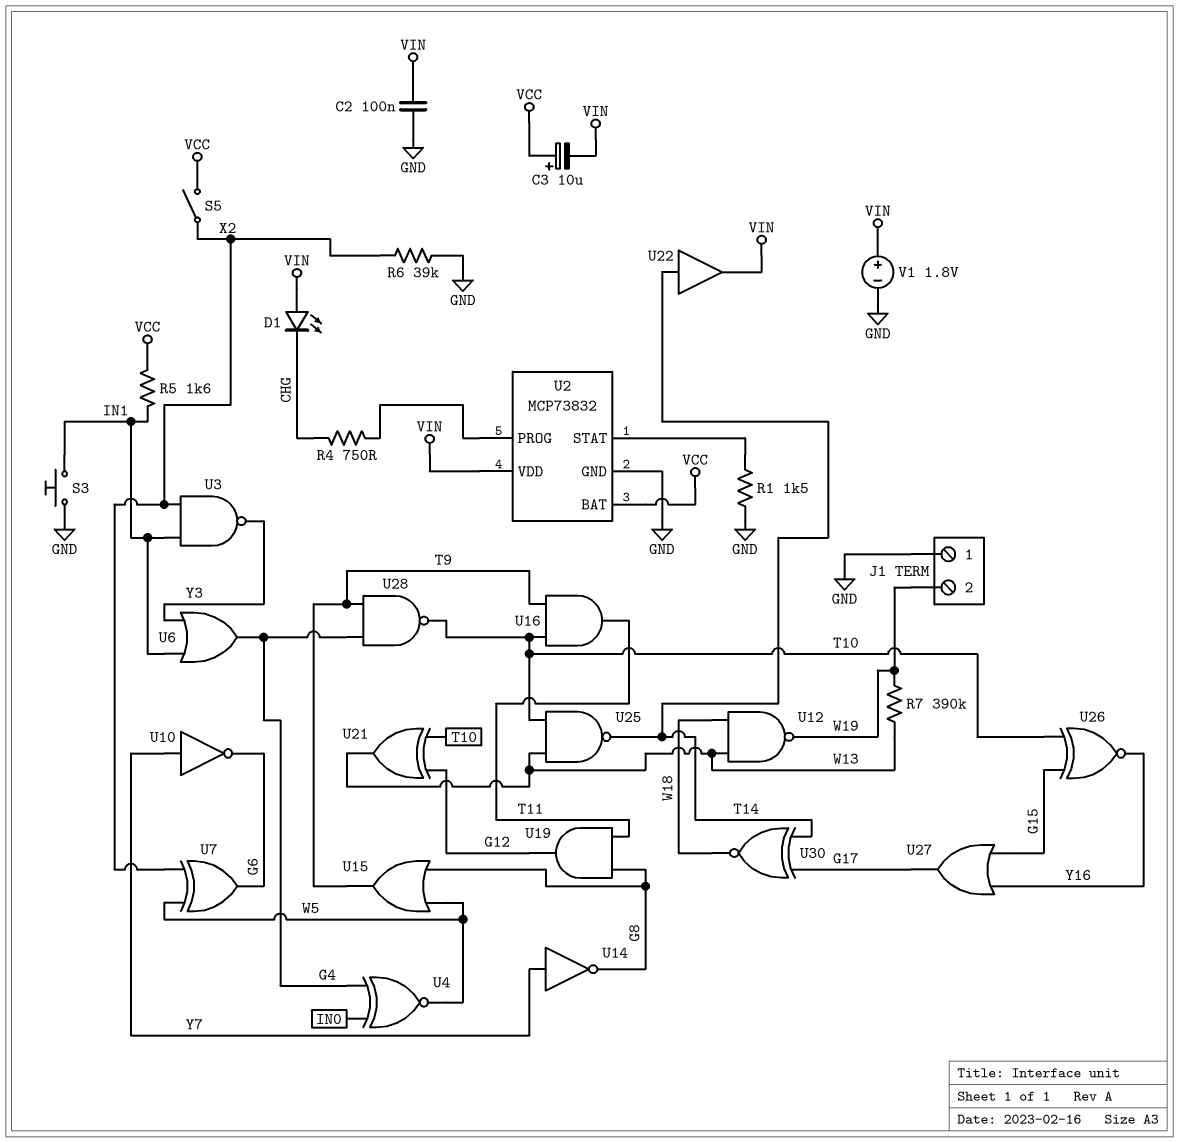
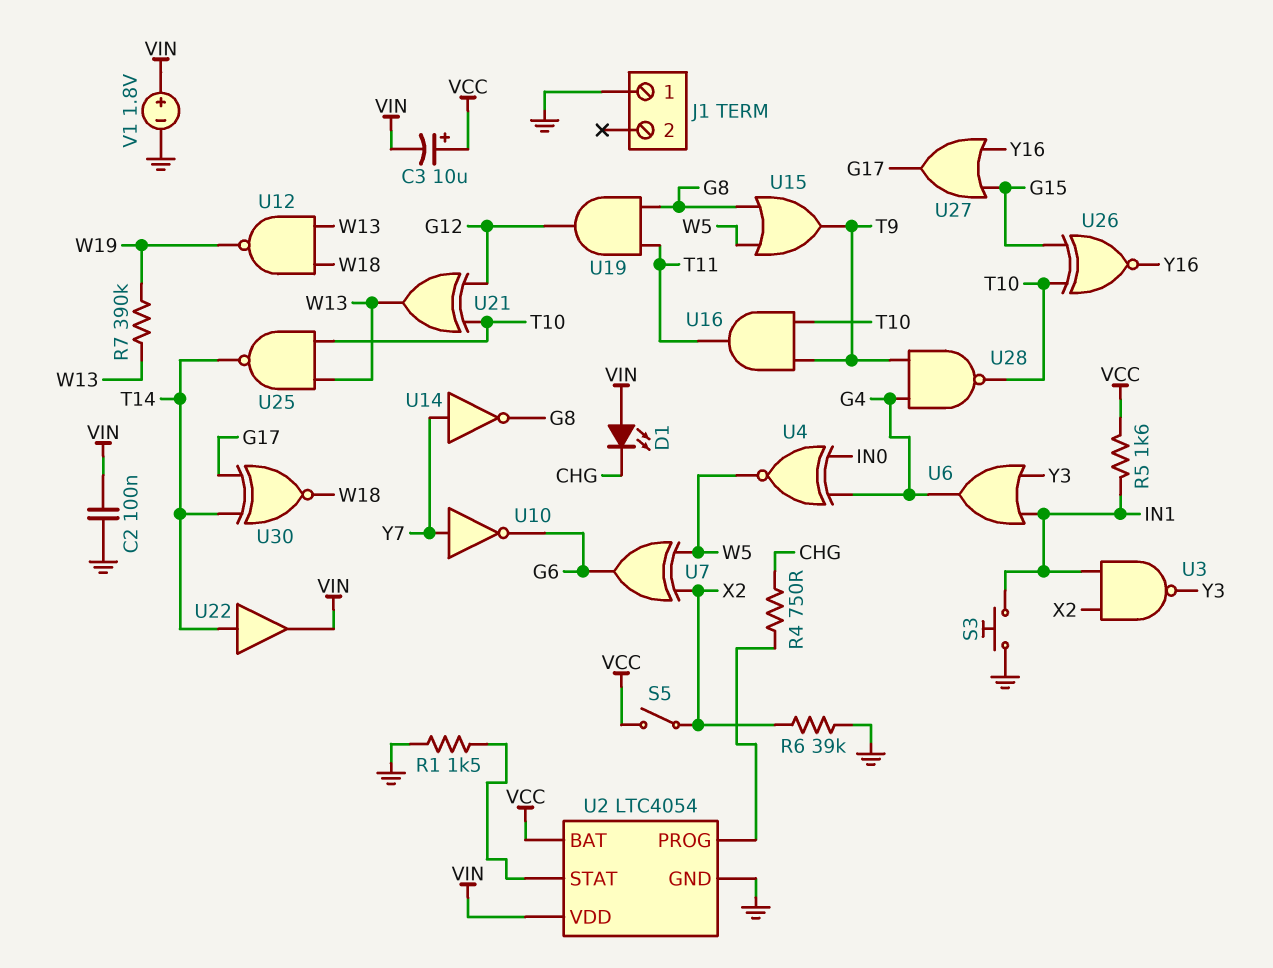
J1 pin 2: W19 -> none
U2: MCP73832 -> LTC4054

